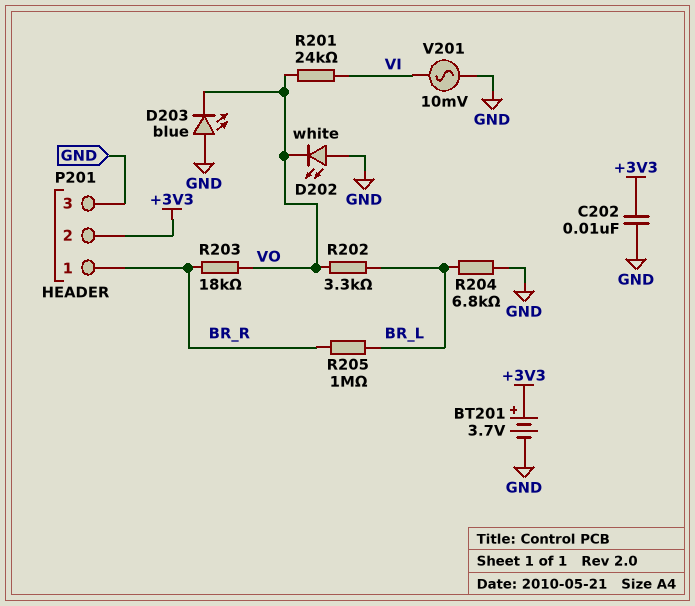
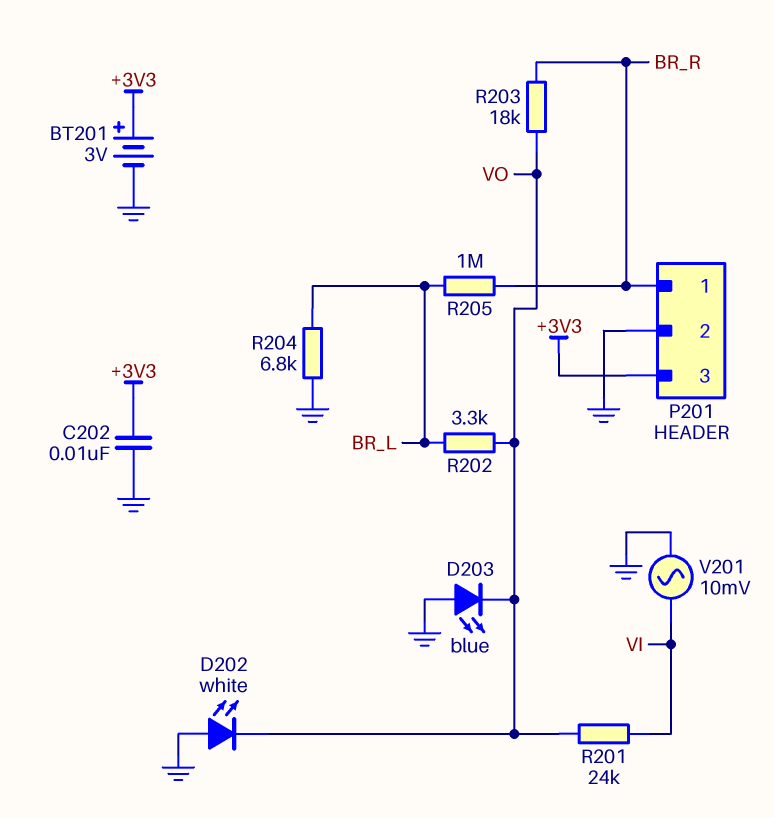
BT201: 3.7V (plus +3V3, minus GND) -> 3V (plus +3V3, minus GND)
P201 pin 2: +3V3 -> GND
P201 pin 3: GND -> +3V3

